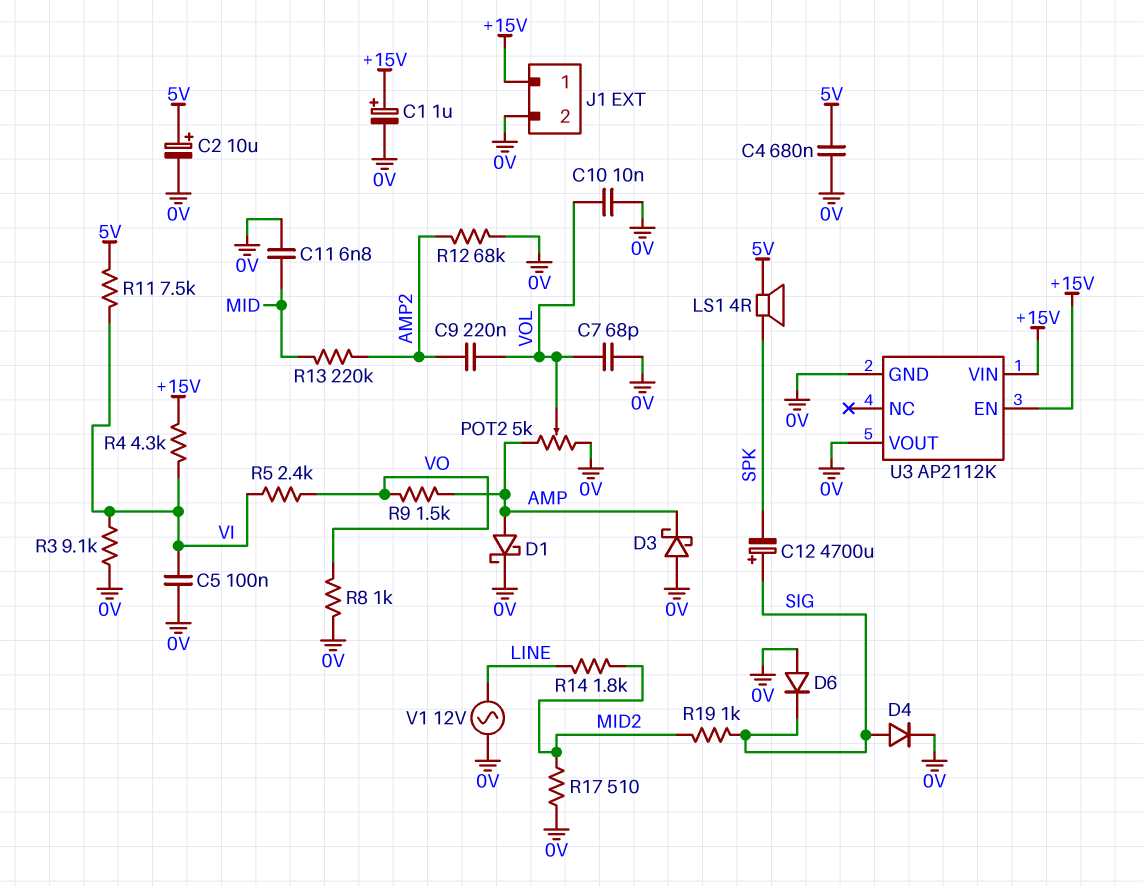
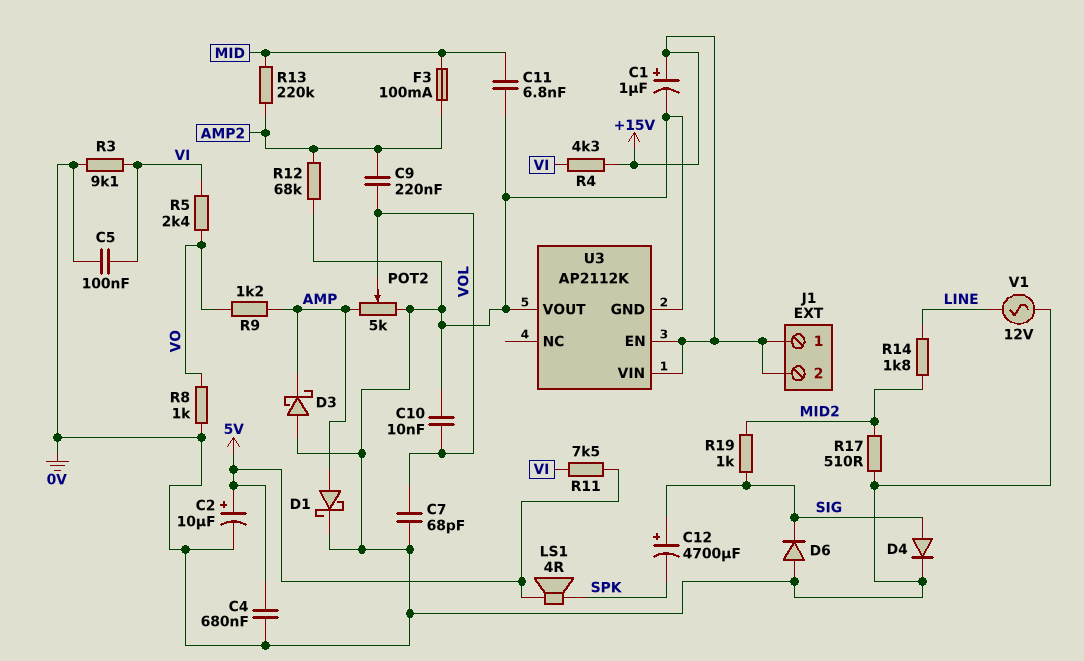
F3: none -> 100mA (AMP2, MID)
J1 pin 2: 0V -> +15V
R9: 1.5k (AMP, VO) -> 1.2k (AMP, VO)

